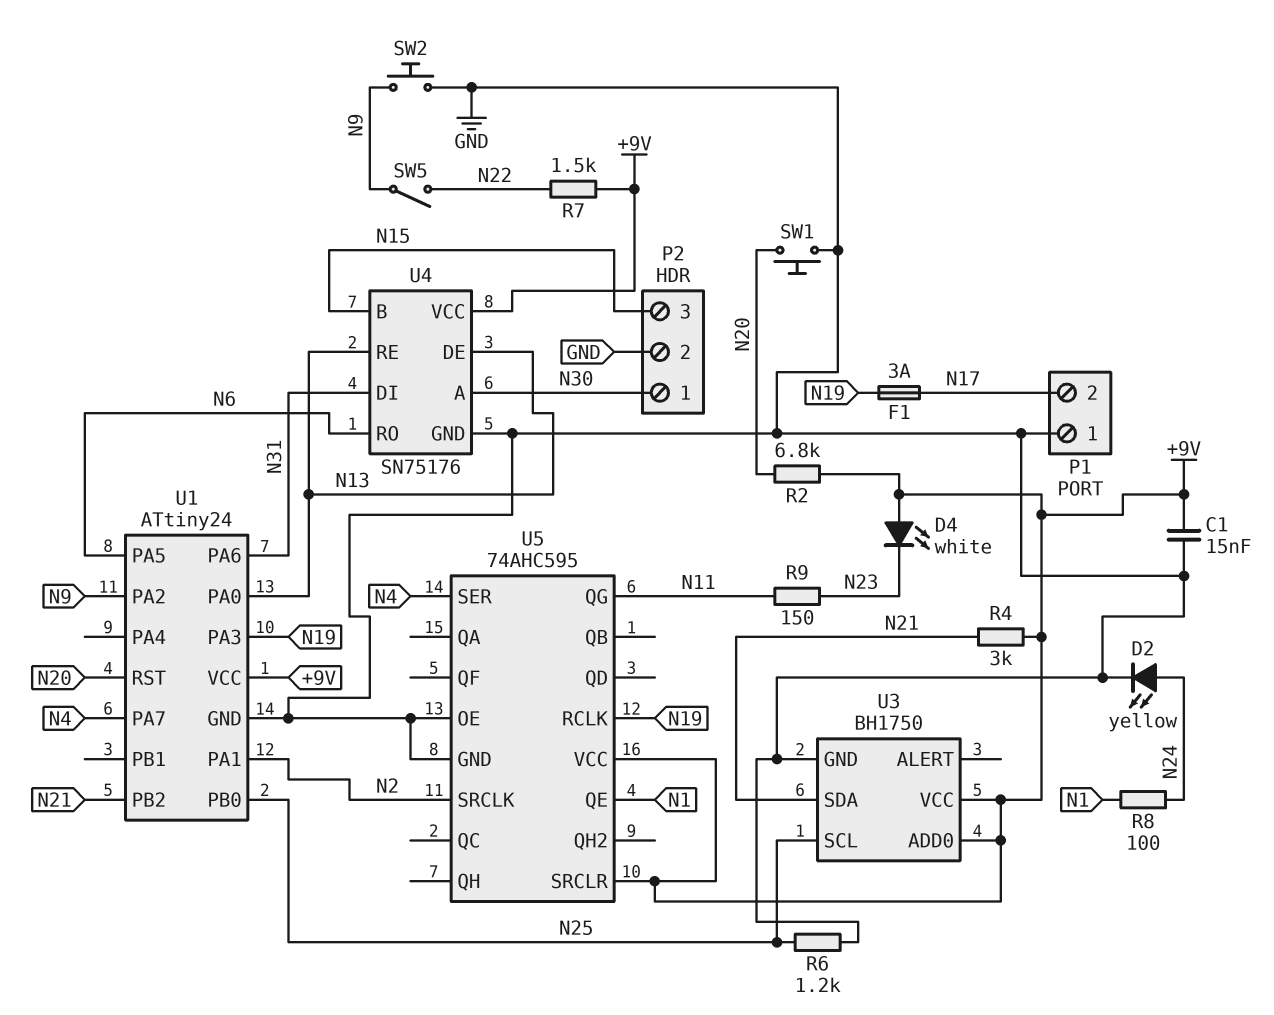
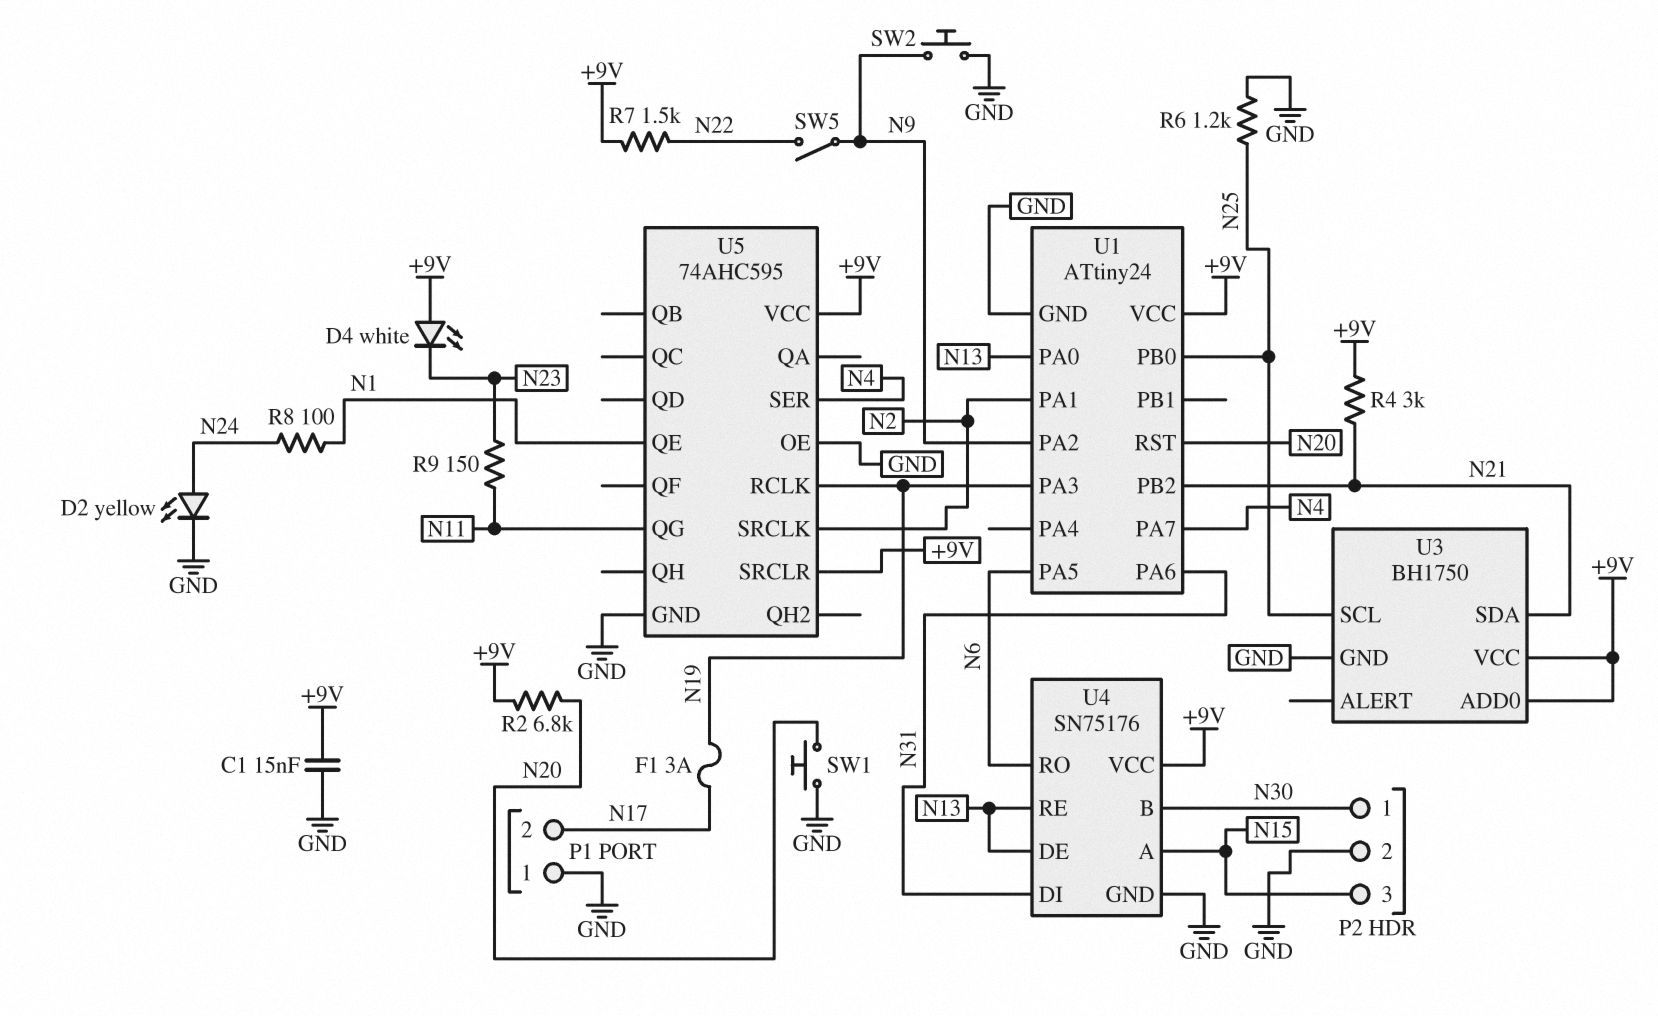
U4 pin A: N30 -> N15
U4 pin B: N15 -> N30

